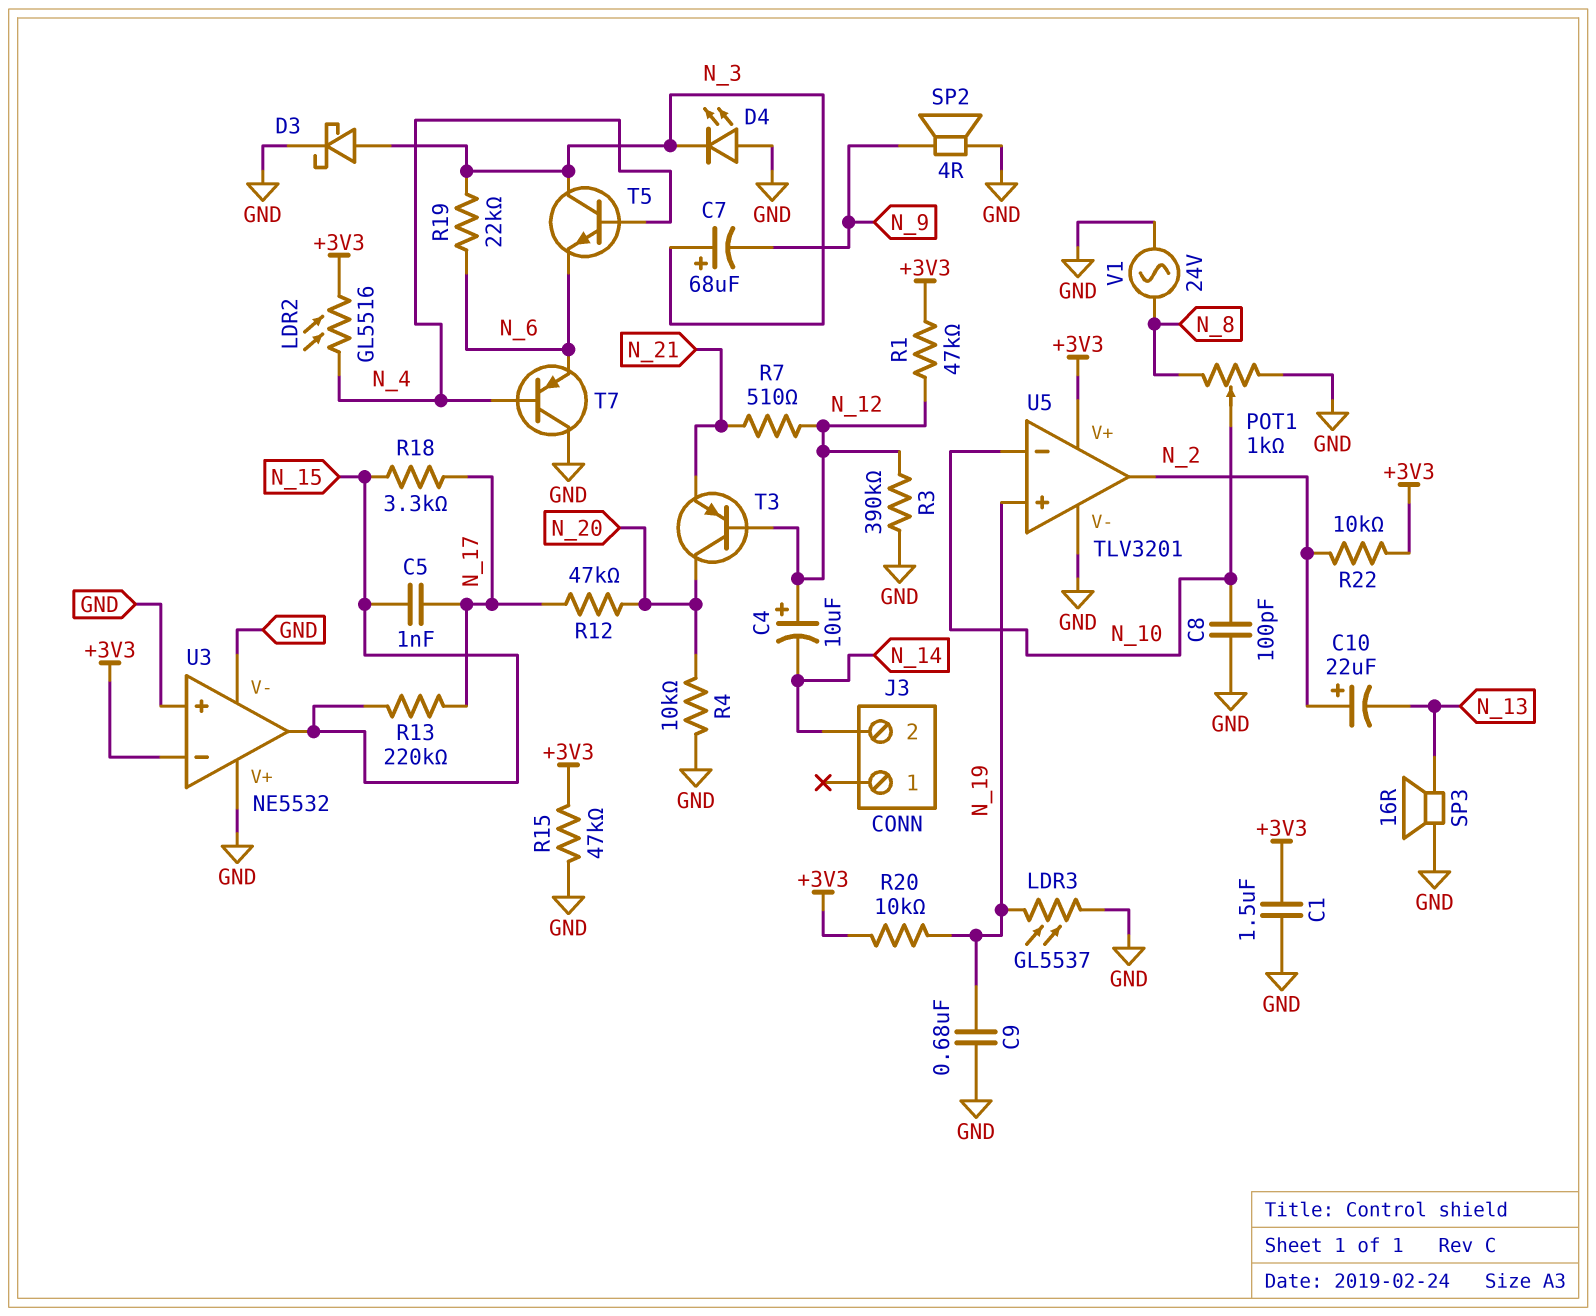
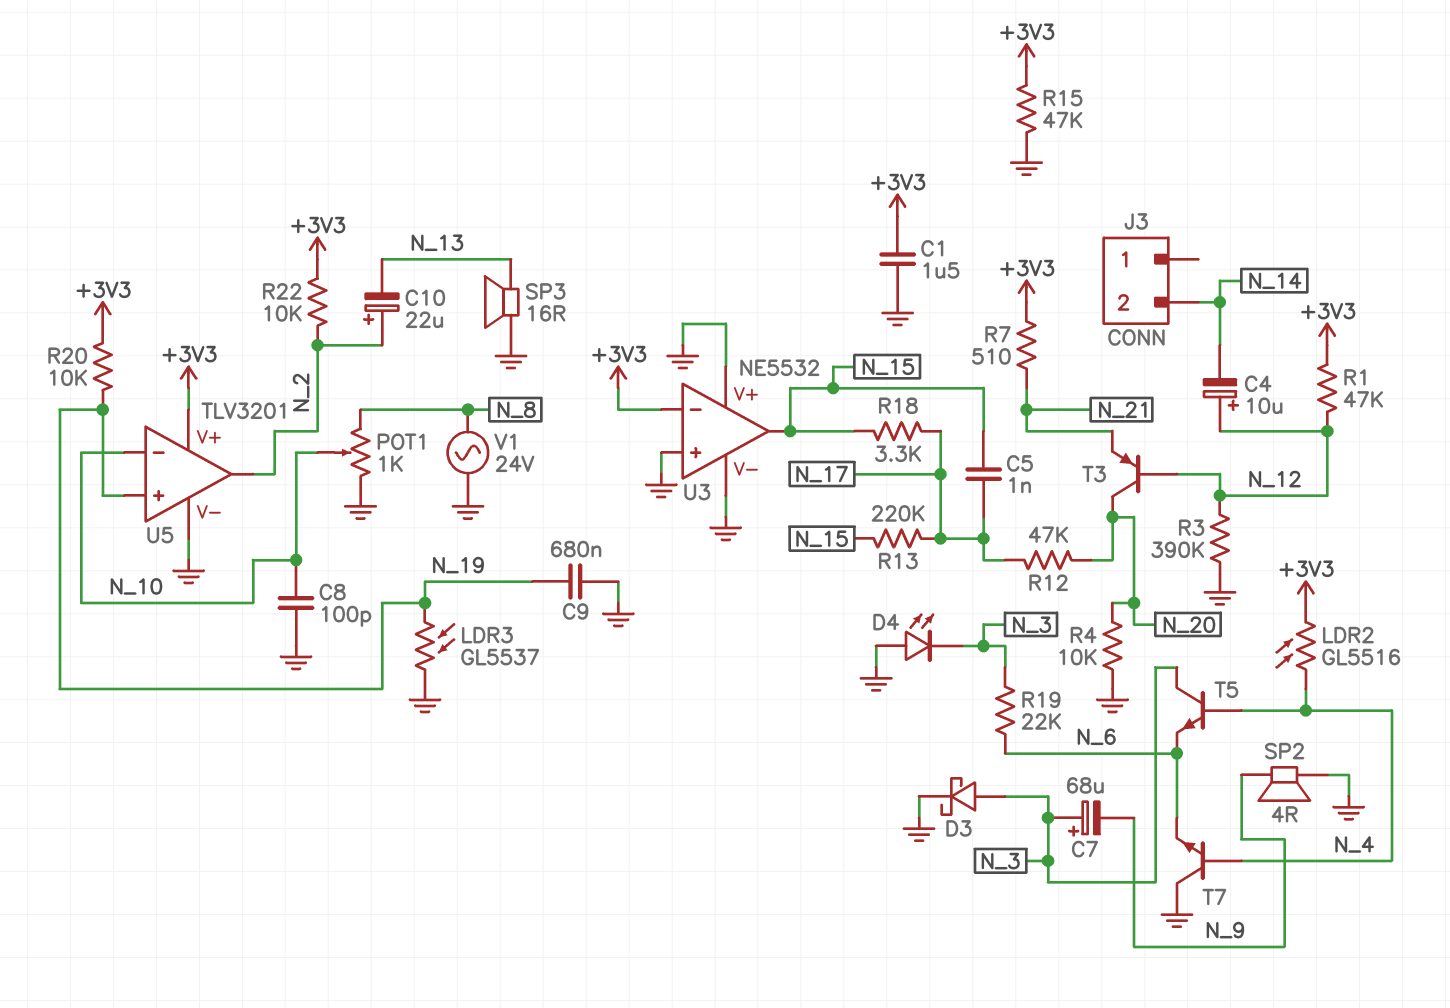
R7: 510 (N_12, N_21) -> 510 (+3V3, N_21)
T7: PNP (B N_4, C GND, E N_6) -> NPN (B N_4, C GND, E N_6)

